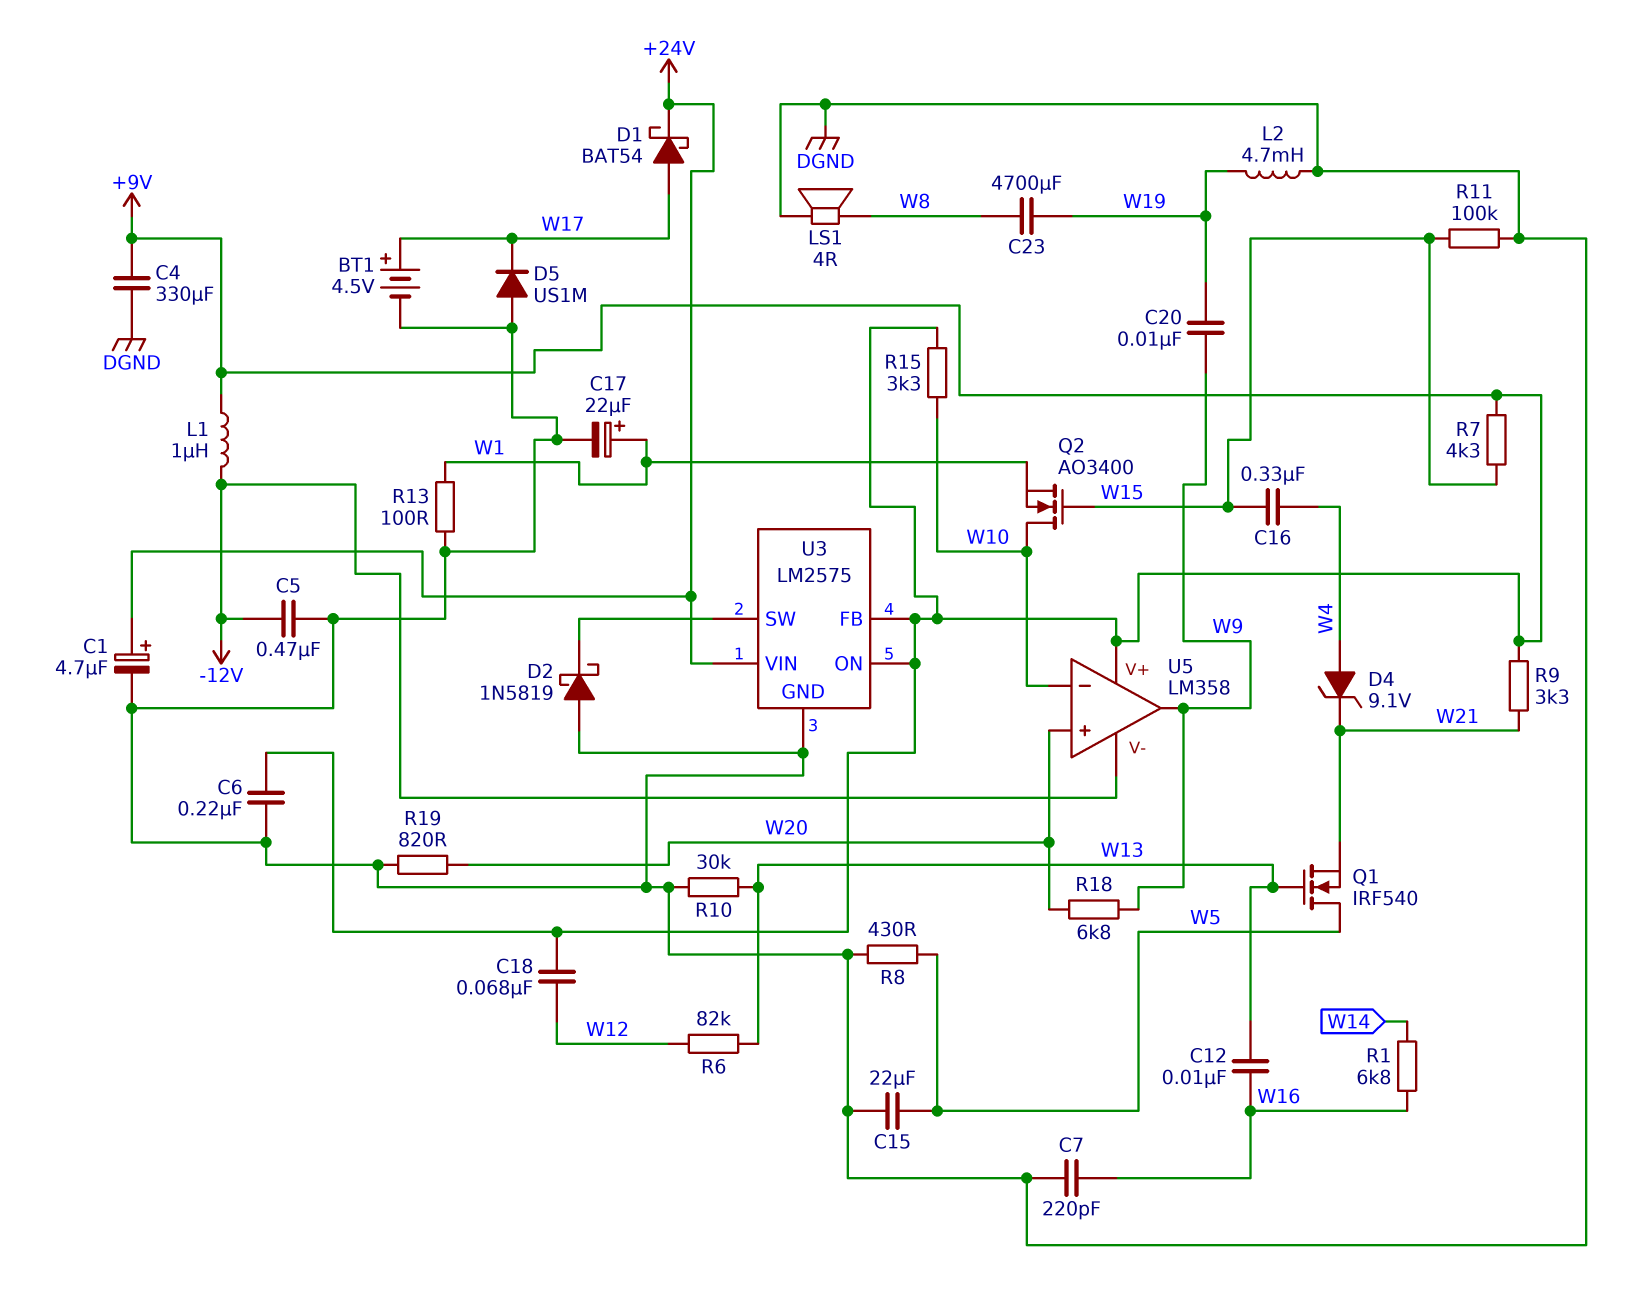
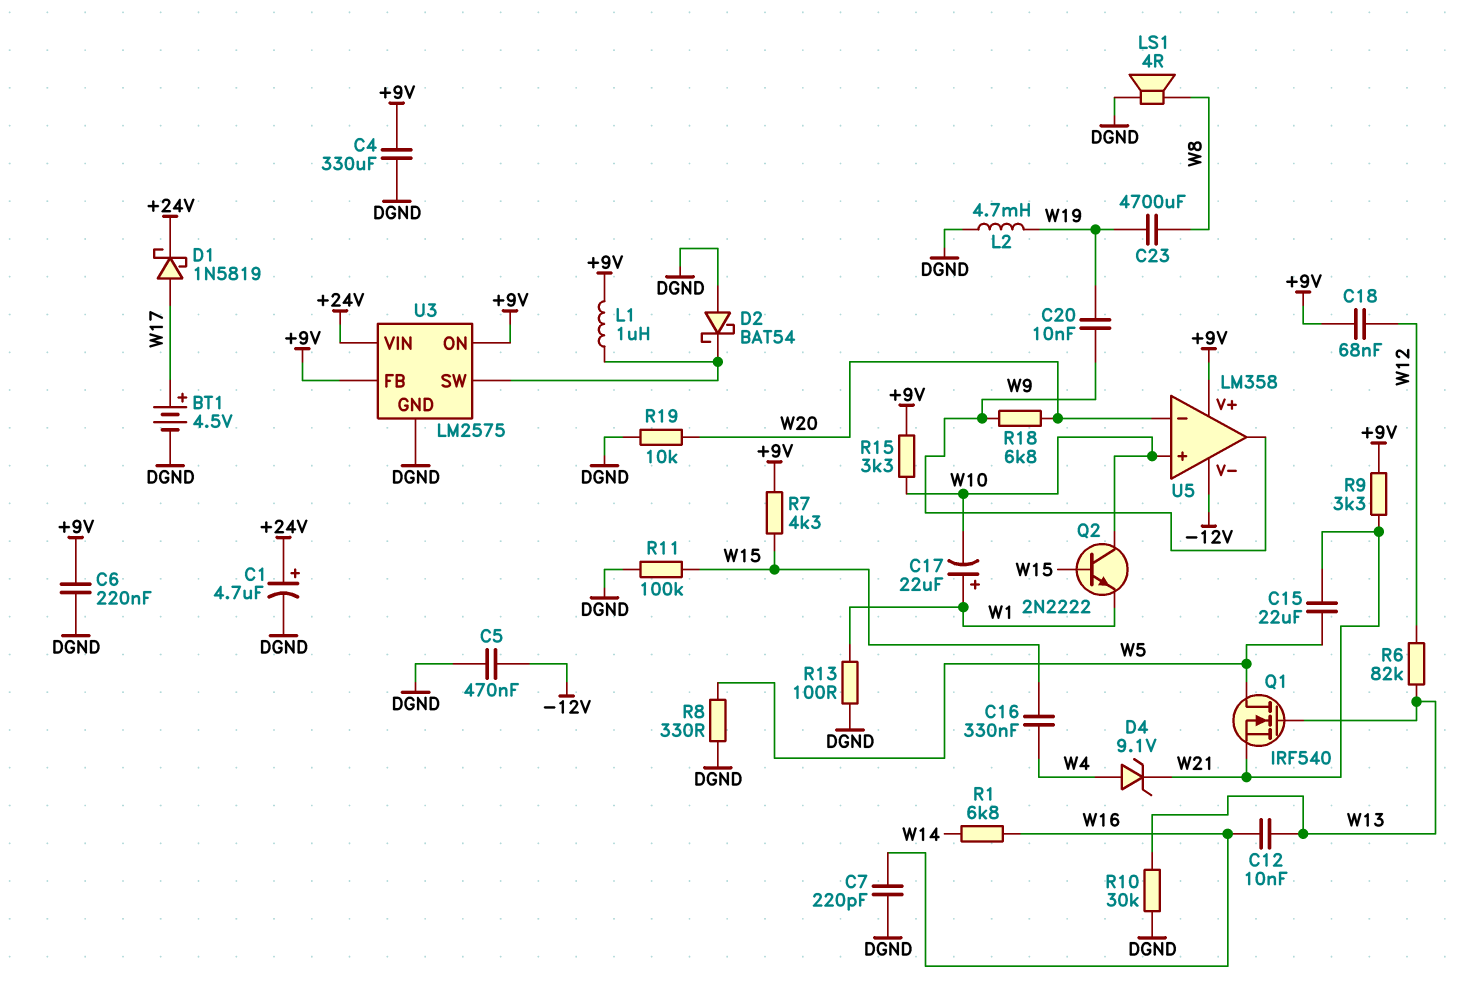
C15: 22uF (DGND, W5) -> 22uF (W5, W21)
C17: 22uF (plus W1, minus DGND) -> 22uF (plus W1, minus W10)
D1: schottky BAT54 (A W17, K +24V) -> schottky 1N5819 (A W17, K +24V)
D2: schottky 1N5819 (A DGND, K U3/SW) -> schottky BAT54 (A DGND, K U3/SW)
D5: diode US1M (A DGND, K W17) -> none
L1: 1uH (+9V, -12V) -> 1uH (+9V, U3/SW)
Q2: NMOS AO3400 (G W15, D W10, S W1) -> NPN 2N2222 (B W15, C W10, E W1)
R8: 430 (DGND, W5) -> 330 (DGND, W5)
R19: 820 (DGND, W20) -> 10k (DGND, W20)
U5 pin in+: W20 -> W10
U5 pin in-: W10 -> W20

